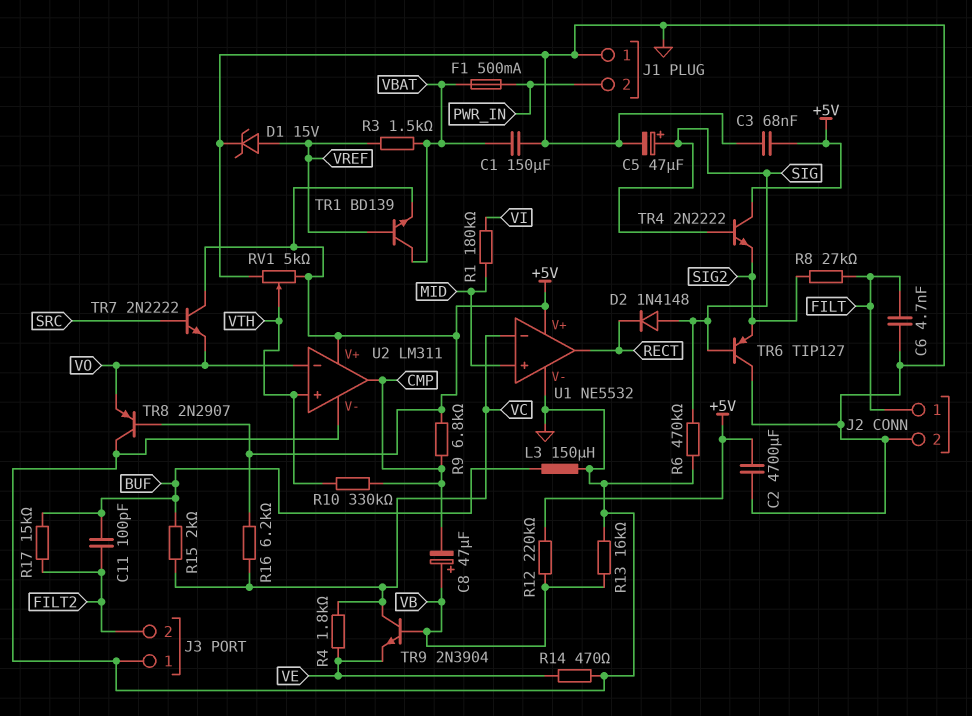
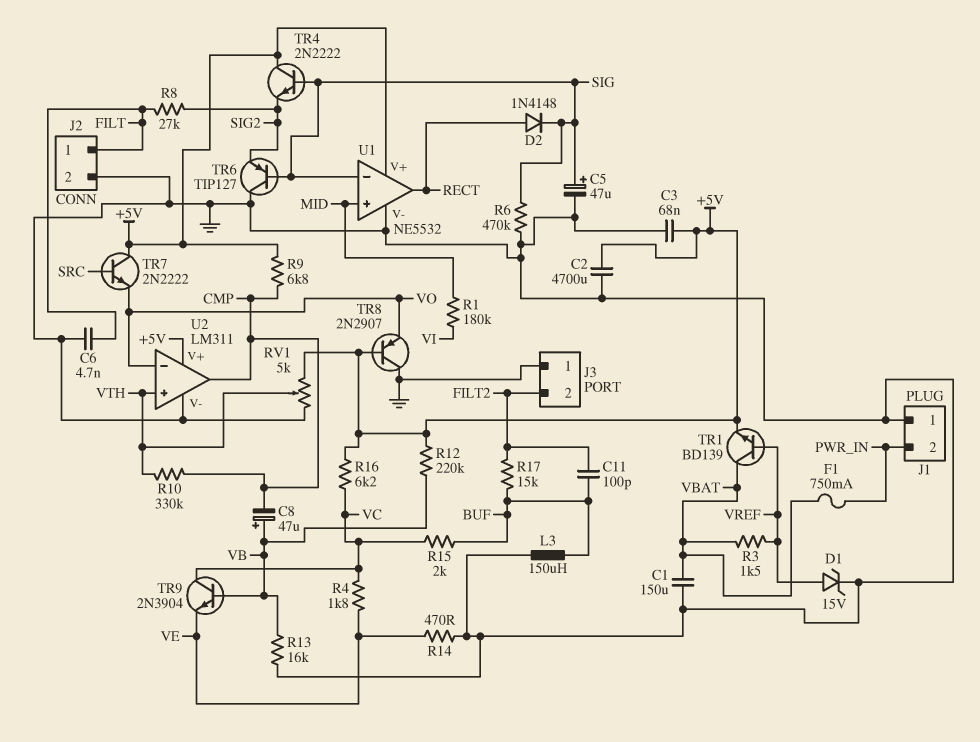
D2: diode 1N4148 (A SIG, K RECT) -> diode 1N4148 (A RECT, K SIG)
F1: 500mA (PWR_IN, VBAT) -> 750mA (PWR_IN, VBAT)
U1 pin in-: VC -> SIG

